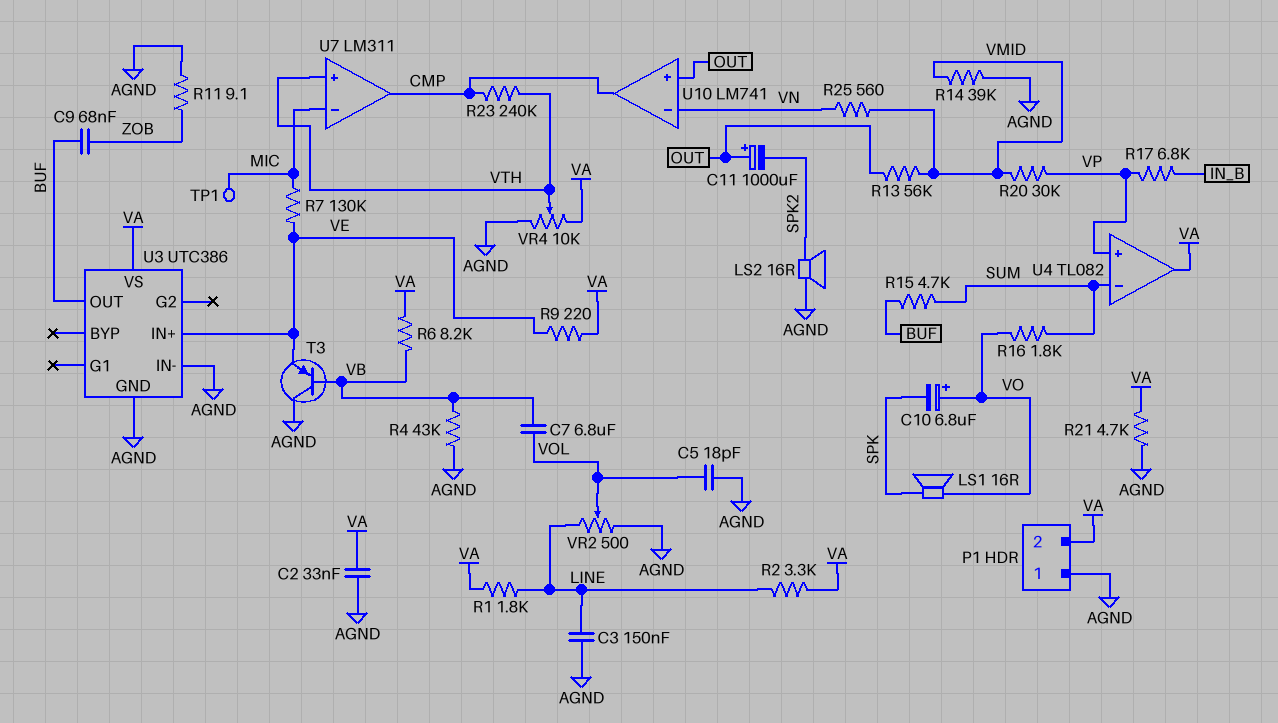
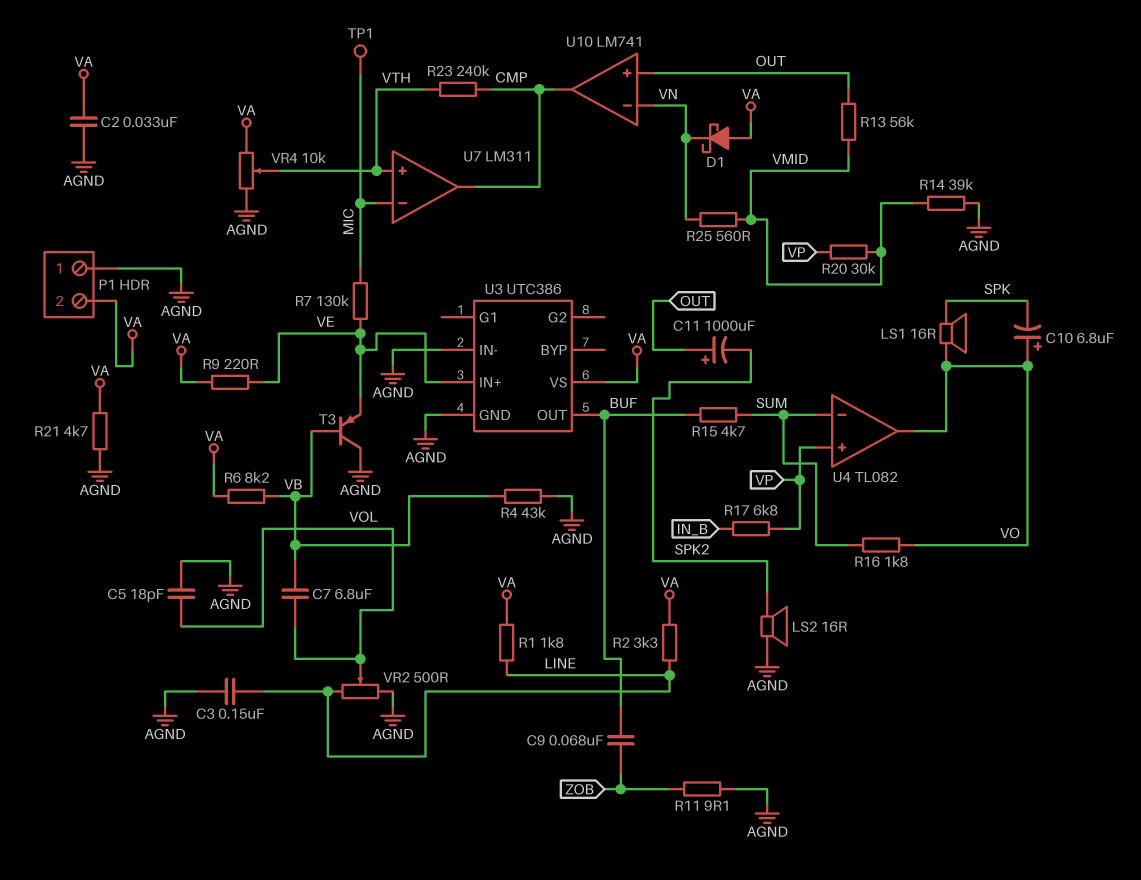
D1: none -> schottky (A VA, K VN)
U4 pin out: VA -> VO

